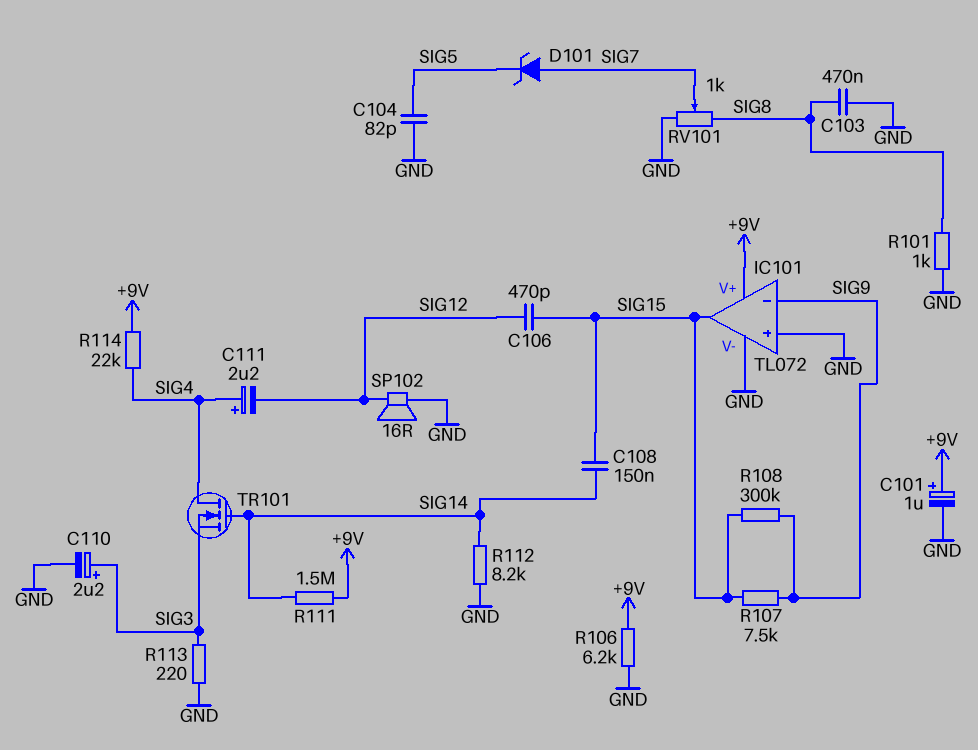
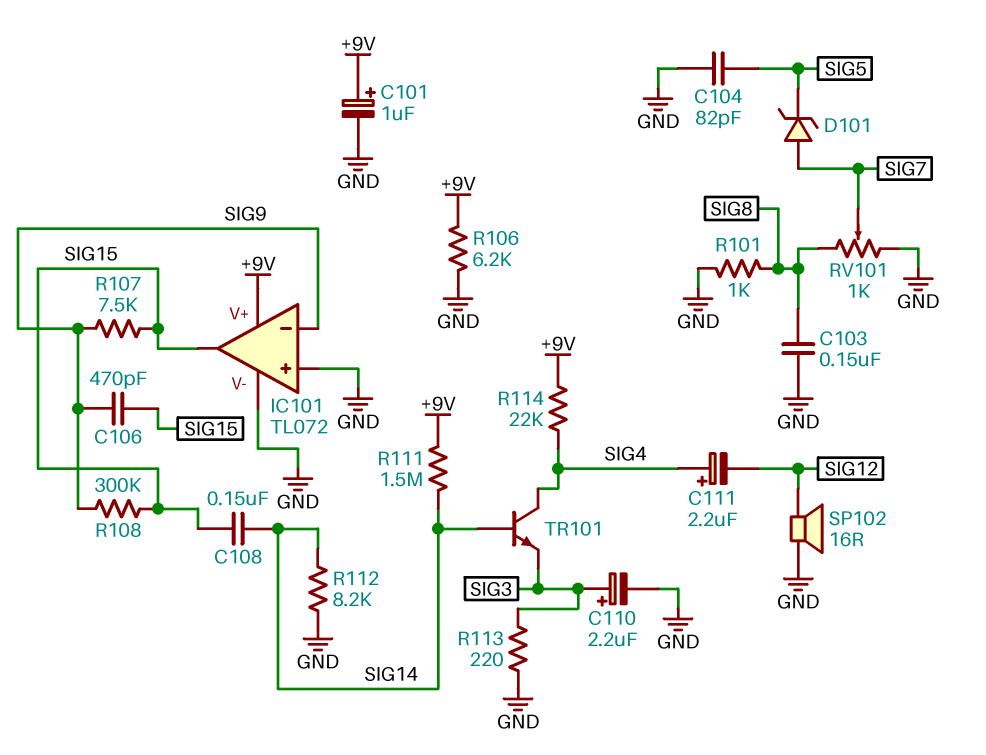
C103: 470nF (GND, SIG8) -> 150nF (GND, SIG8)
C106: 470pF (SIG12, SIG15) -> 470pF (SIG9, SIG15)
TR101: NMOS (G SIG14, D SIG4, S SIG3) -> NPN (B SIG14, C SIG4, E SIG3)

